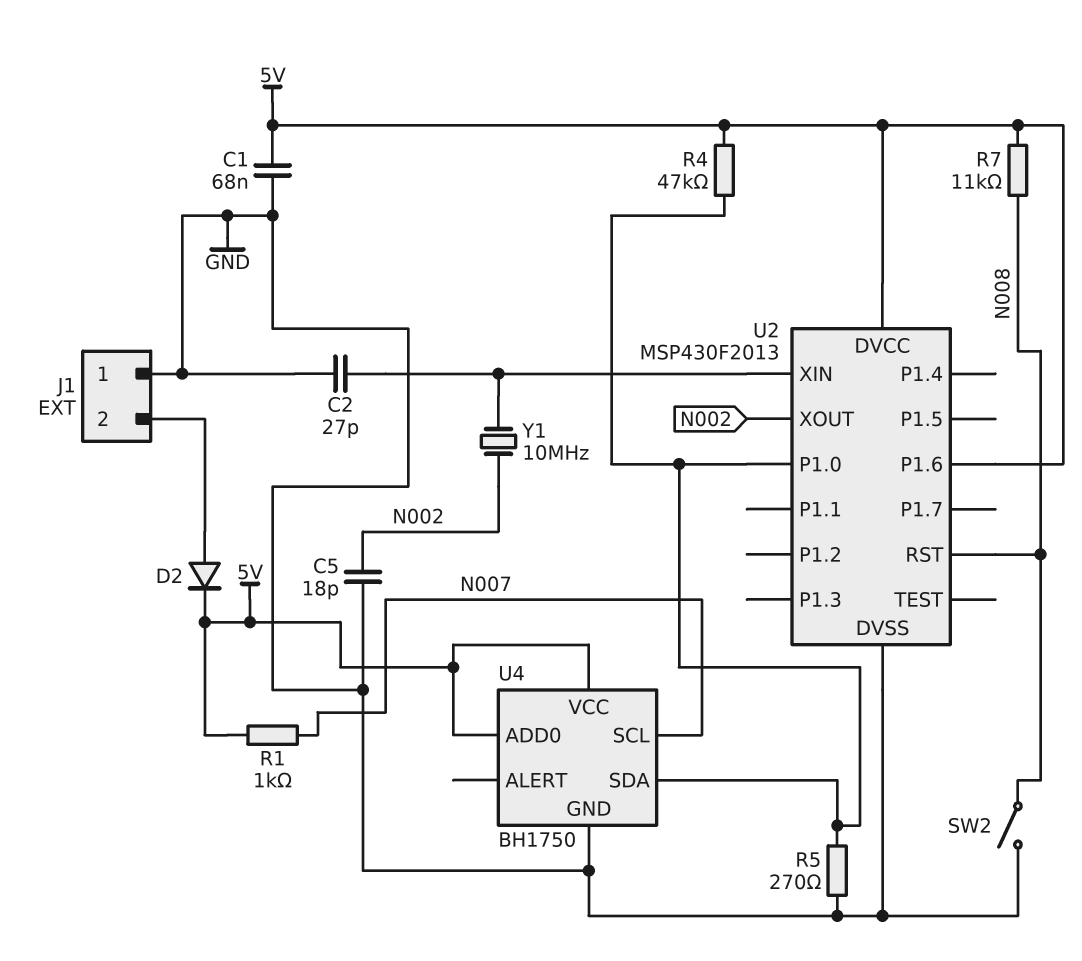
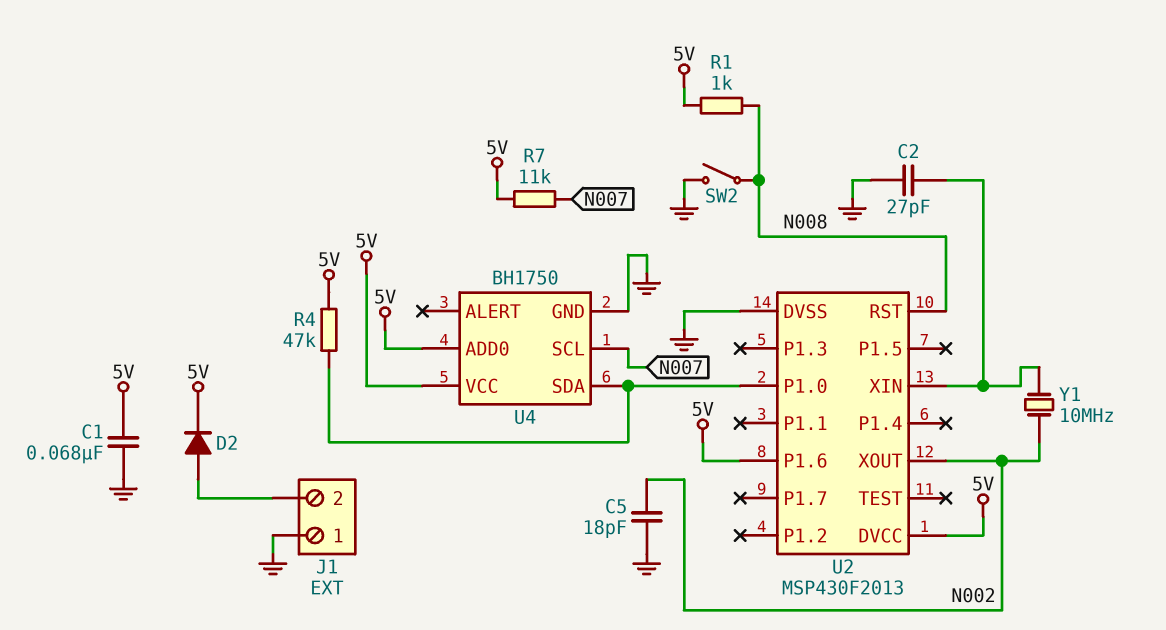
R1: 1k (5V, N007) -> 1k (5V, N008)
R5: 270 (GND, U2/P1.0) -> none
R7: 11k (5V, N008) -> 11k (5V, N007)

